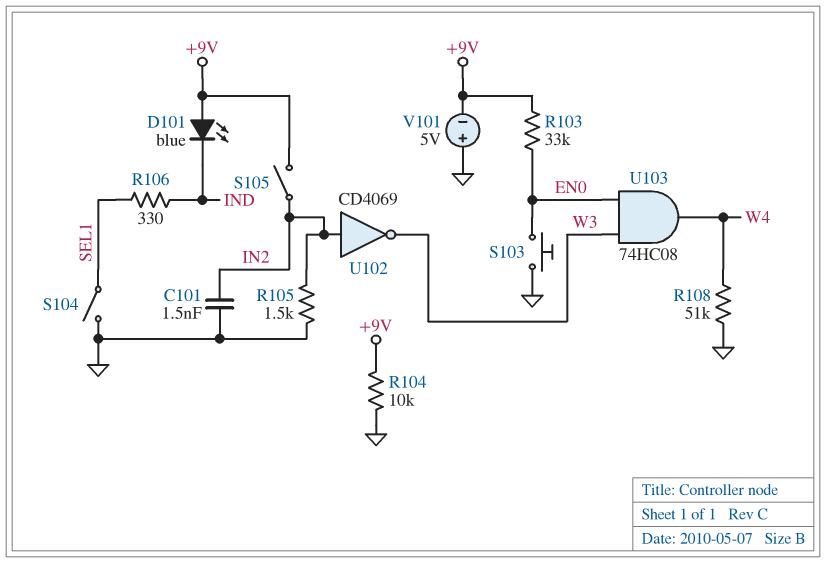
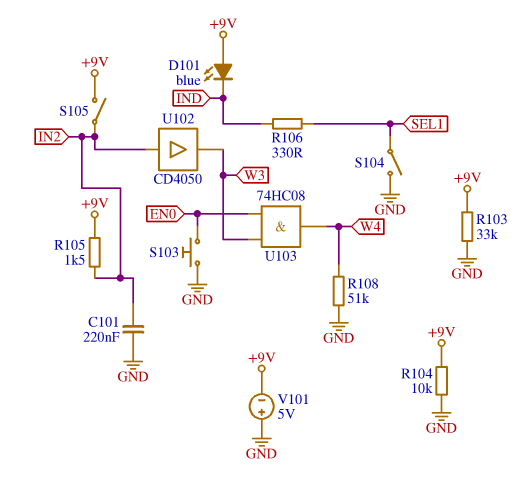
C101: 1.5nF (GND, IN2) -> 220nF (GND, IN2)
R103: 33k (+9V, EN0) -> 33k (+9V, GND)
R105: 1.5k (GND, IN2) -> 1.5k (+9V, IN2)
U102: NOT CD4069 (in IN2, out W3) -> buffer CD4050 (in IN2, out W3)

